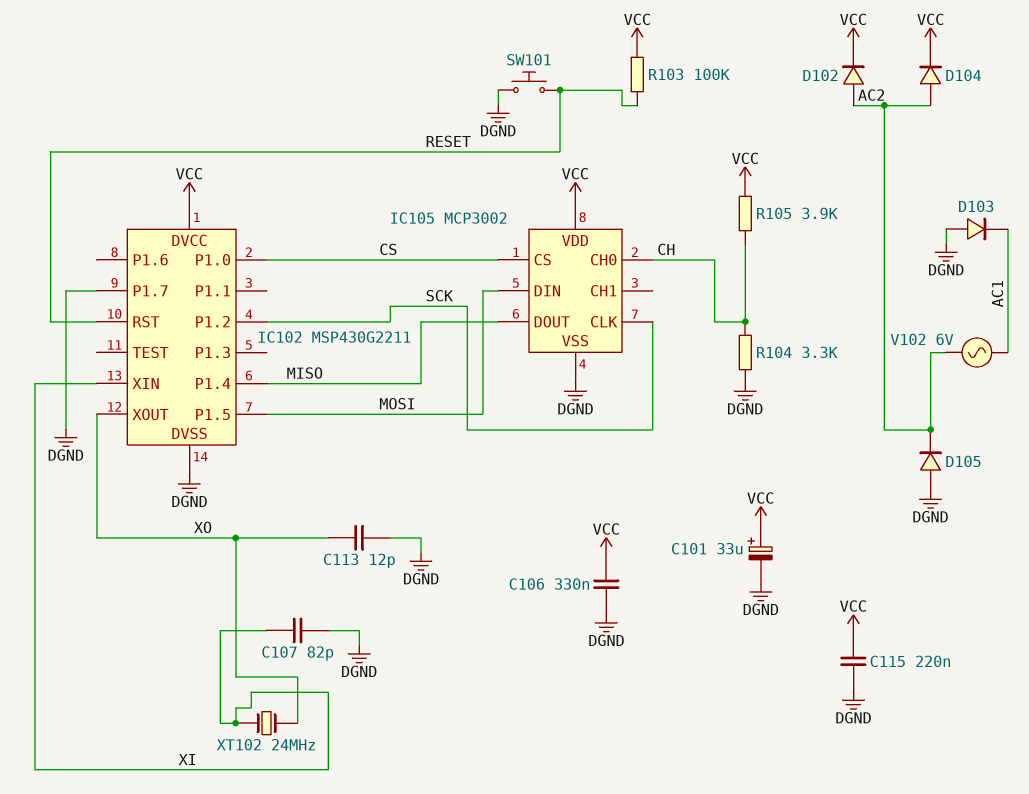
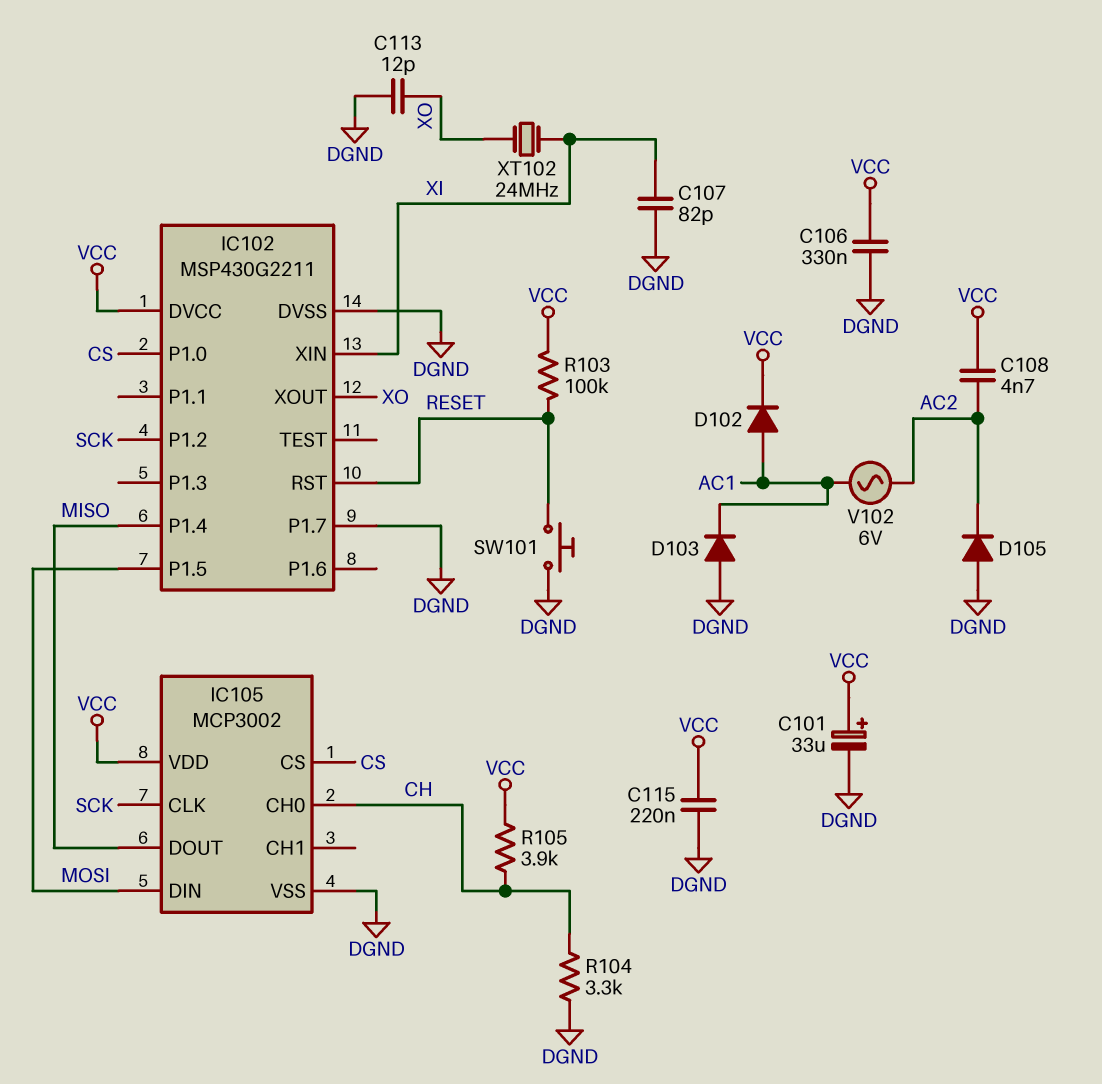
C108: none -> 4.7nF (AC2, VCC)
D102: diode (A AC2, K VCC) -> diode (A AC1, K VCC)
D104: diode (A AC2, K VCC) -> none

